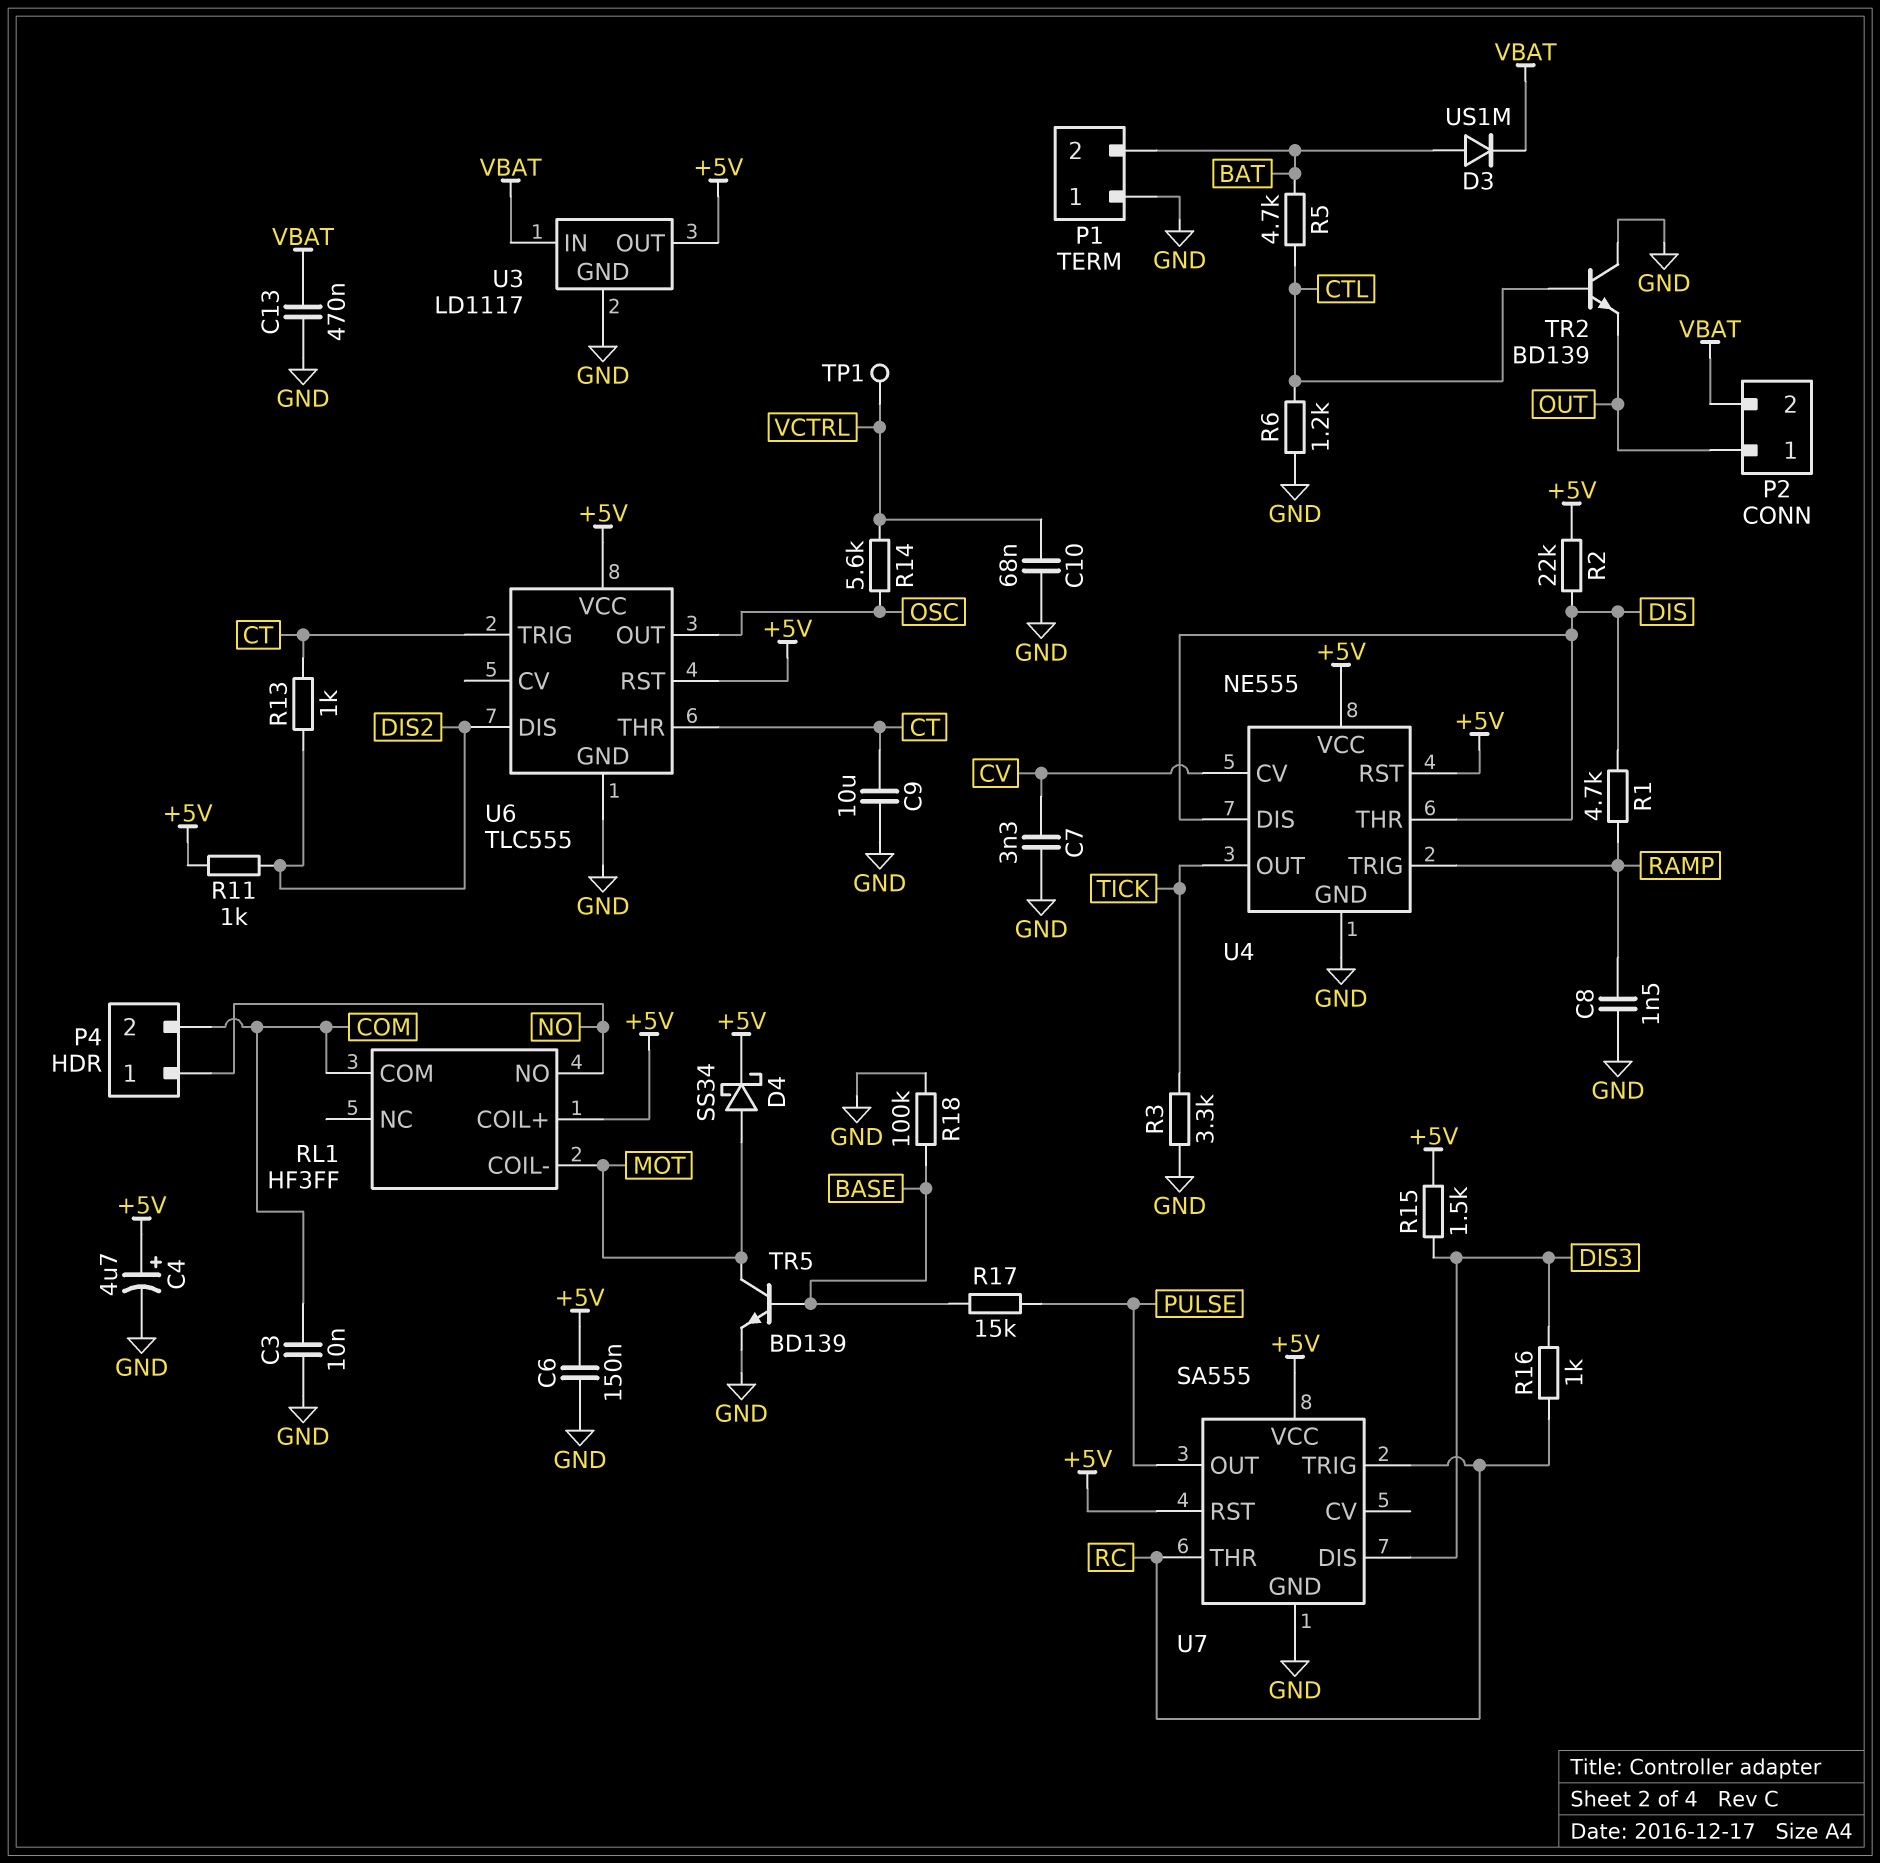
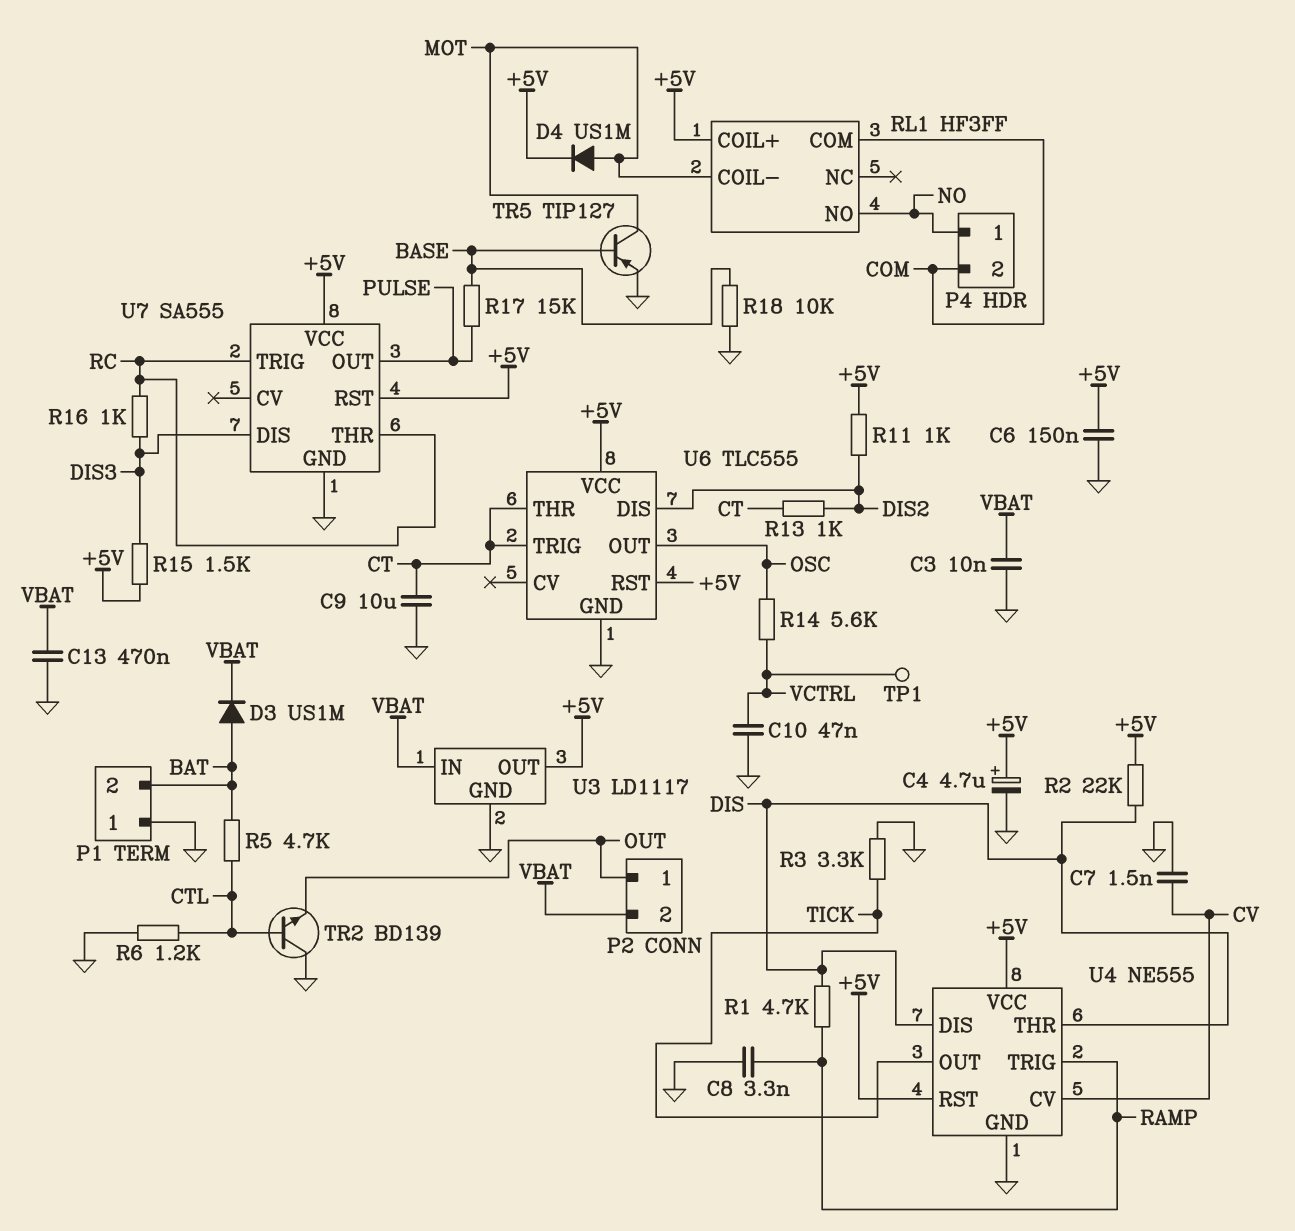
C3: 10nF (COM, GND) -> 10nF (GND, VBAT)
C7: 3.3nF (CV, GND) -> 1.5nF (CV, GND)
C8: 1.5nF (GND, RAMP) -> 3.3nF (GND, RAMP)
C10: 68nF (GND, VCTRL) -> 47nF (GND, VCTRL)
D4: schottky SS34 (A MOT, K +5V) -> diode US1M (A MOT, K +5V)
R18: 100k (BASE, GND) -> 10k (BASE, GND)
TR5: NPN BD139 (B BASE, C MOT, E GND) -> PNP TIP127 (B BASE, C MOT, E GND)

